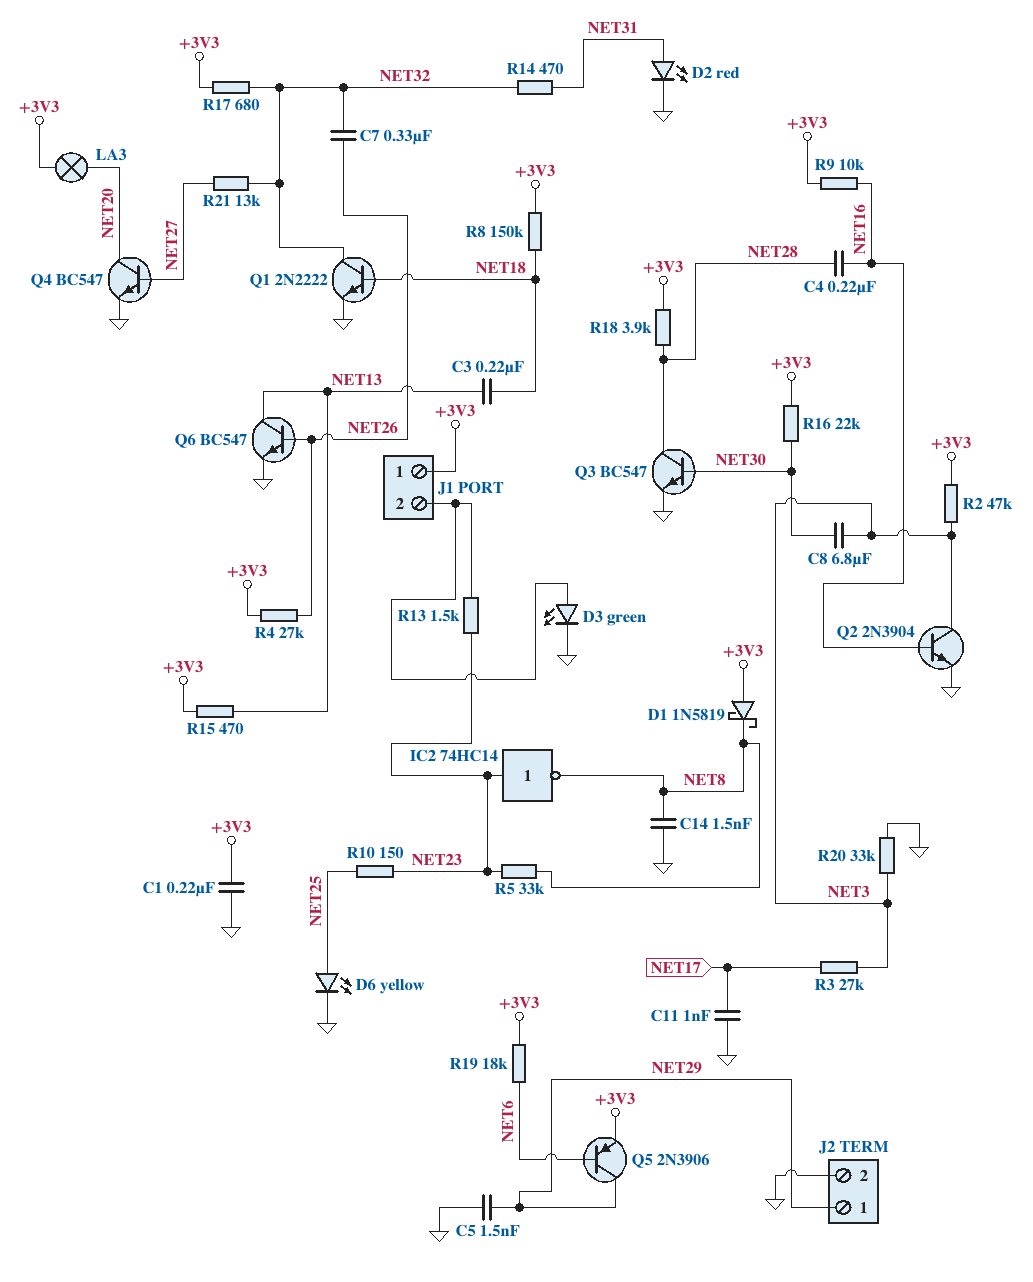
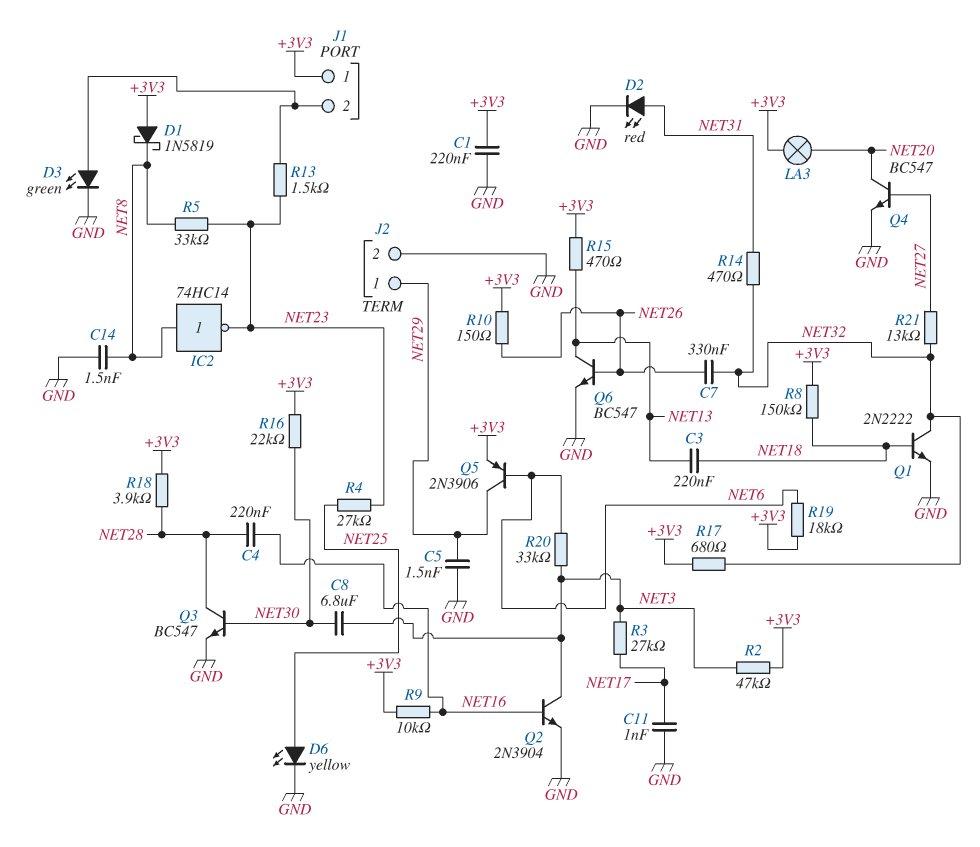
IC2: NOT 74HC14 (in NET23, out NET8) -> NOT 74HC14 (in NET8, out NET23)
R4: 27k (+3V3, NET26) -> 27k (NET23, NET25)
R10: 150 (NET23, NET25) -> 150 (+3V3, NET26)
R20: 33k (GND, NET3) -> 33k (NET3, NET6)

